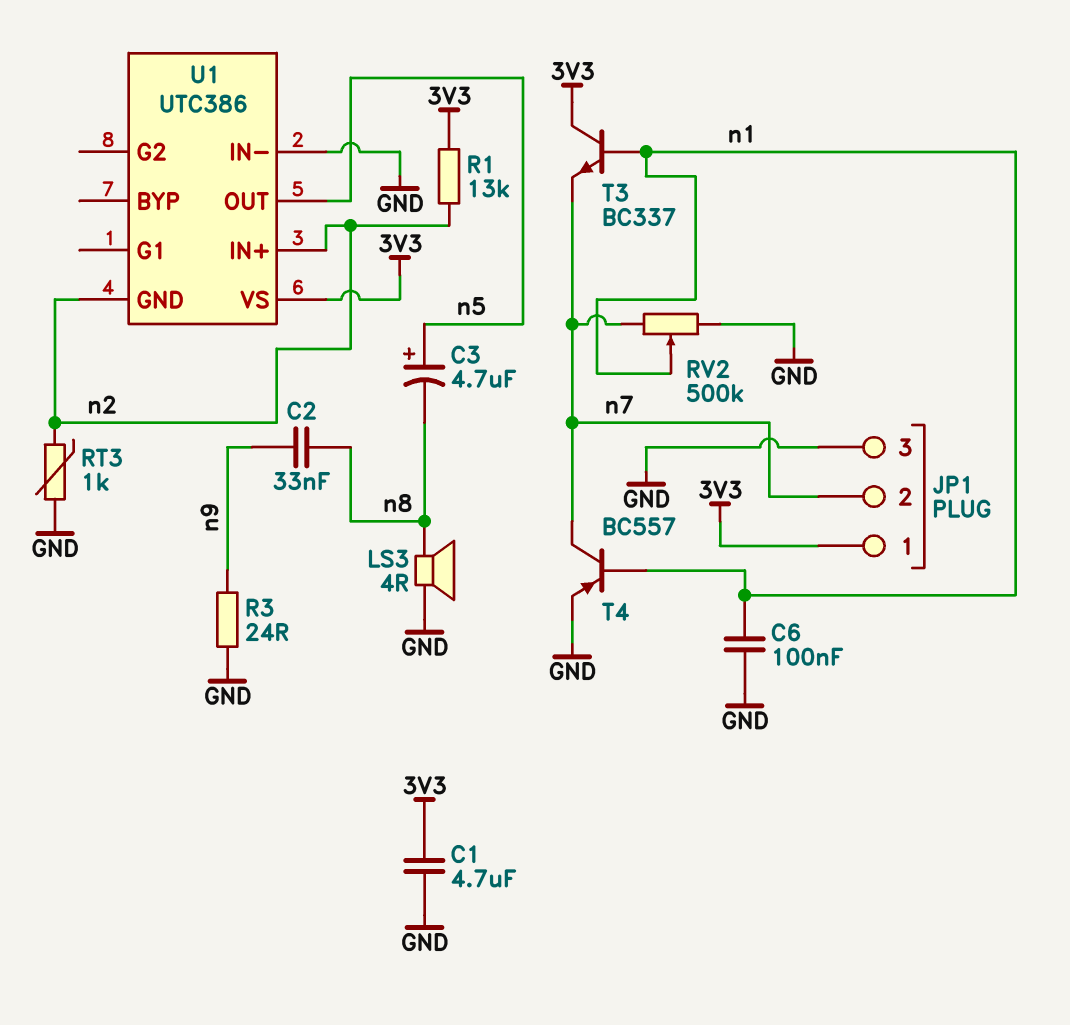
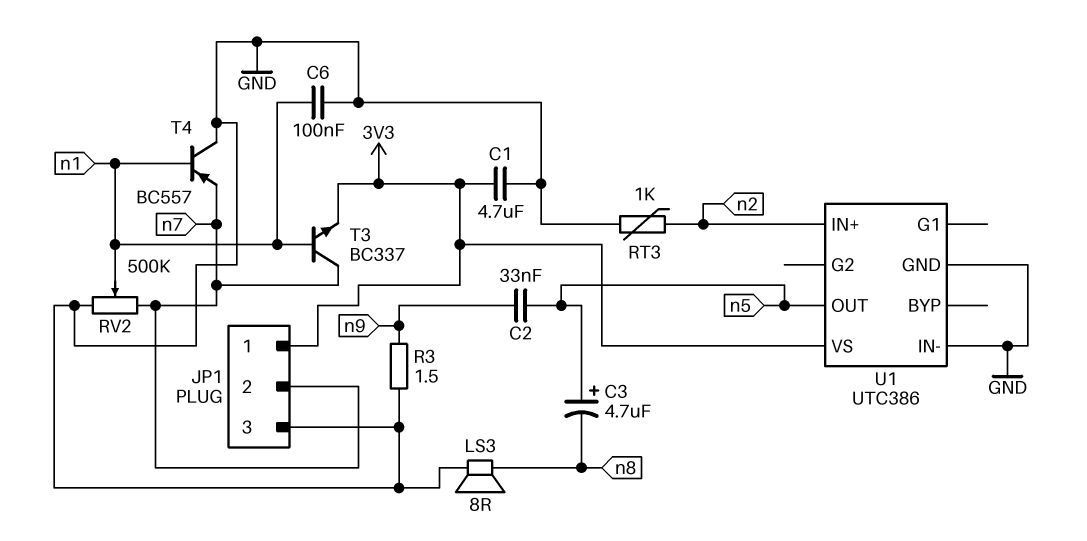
C2: 33nF (n8, n9) -> 33nF (n5, n9)
LS3: speaker 4R (GND, n8) -> speaker 8R (GND, n8)
R1: 13k (3V3, n2) -> none
R3: 24 (GND, n9) -> 1.5 (GND, n9)
T3: NPN BC337 (B n1, C 3V3, E n7) -> NPN BC337 (B n1, C n7, E 3V3)
T4: PNP BC557 (B n1, C n7, E GND) -> PNP BC557 (B n1, C GND, E n7)
U1 pin GND: n2 -> GND

